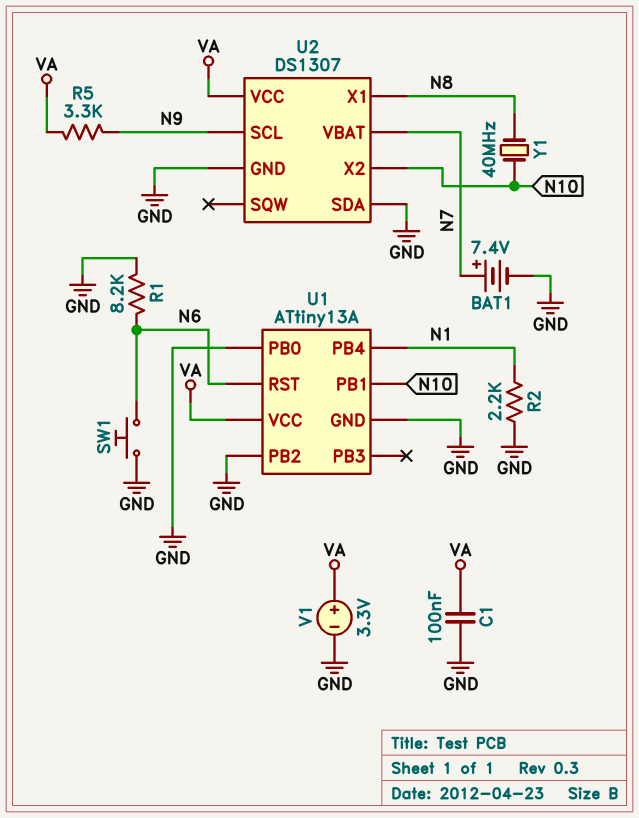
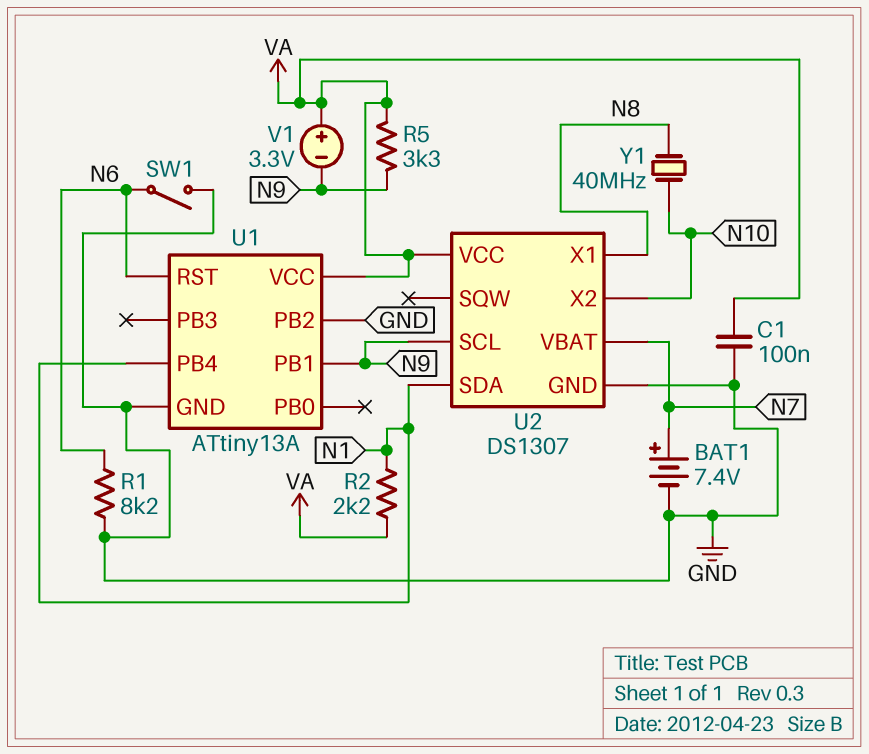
R2: 2.2k (GND, N1) -> 2.2k (N1, VA)
SW1: button (GND, N6) -> switch (GND, N6)
U1 pin PB0: GND -> none
U1 pin PB1: N10 -> N9
U2 pin SDA: GND -> N1
V1: 3.3V (plus VA, minus GND) -> 3.3V (plus VA, minus N9)

